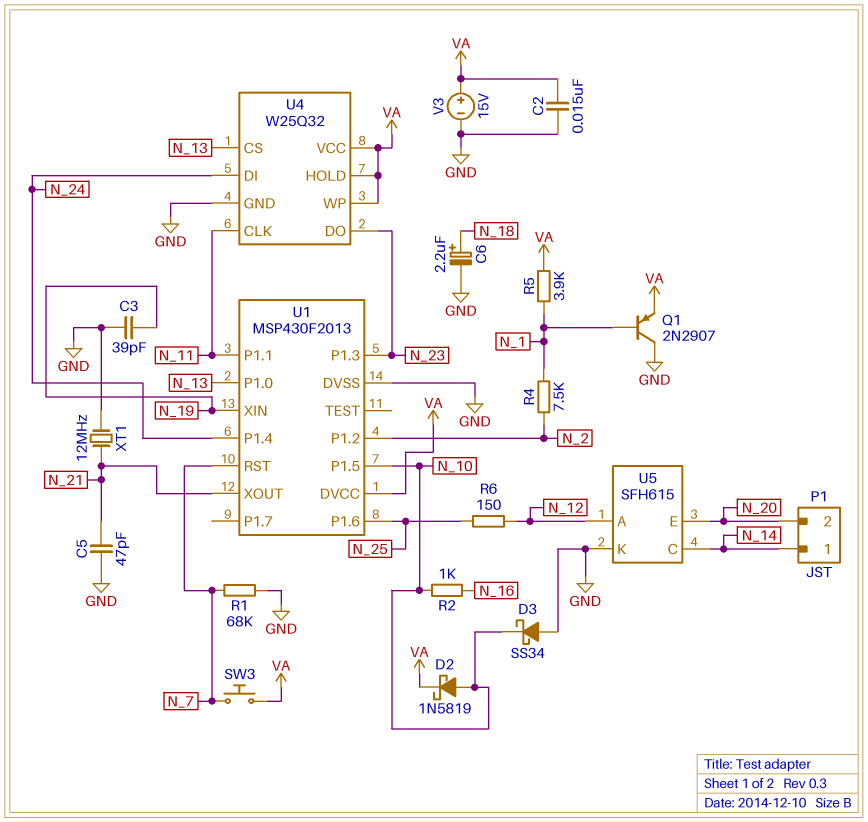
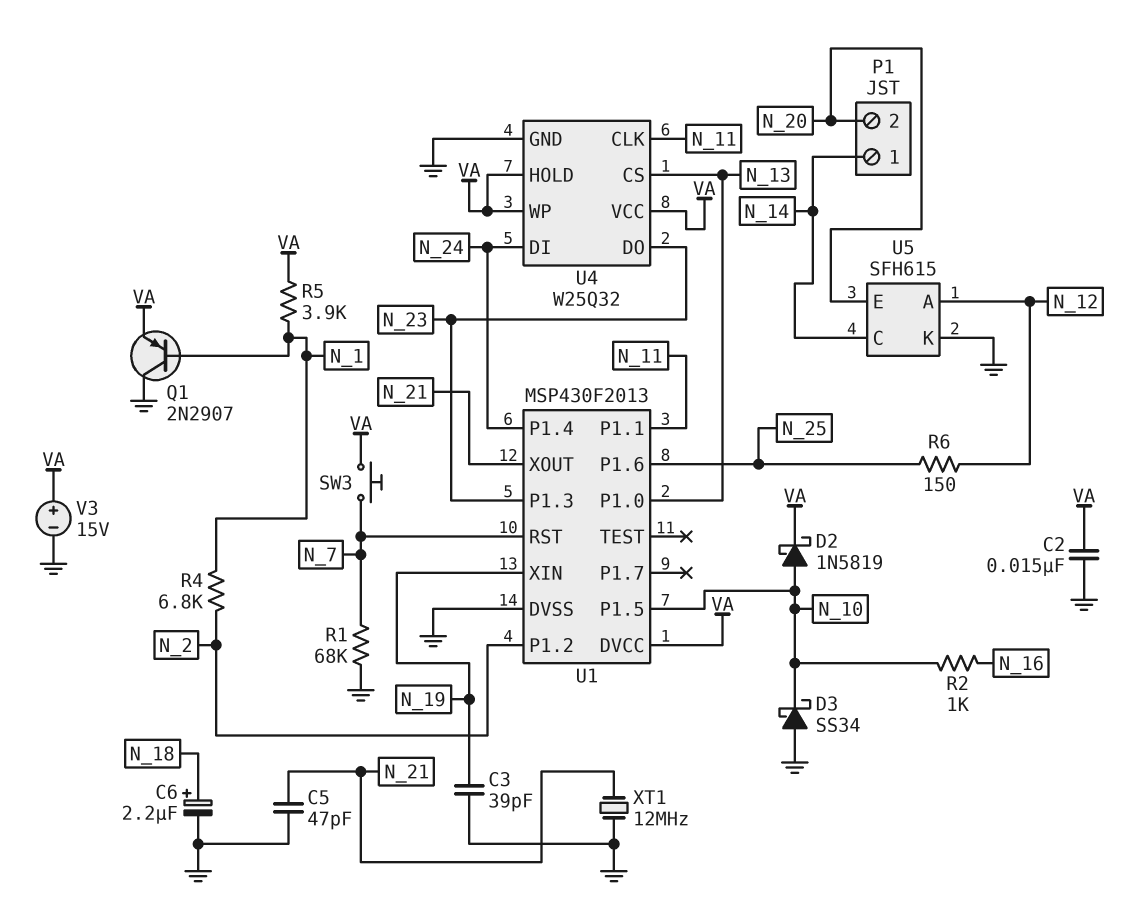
R4: 7.5k (N_1, N_2) -> 6.8k (N_1, N_2)

